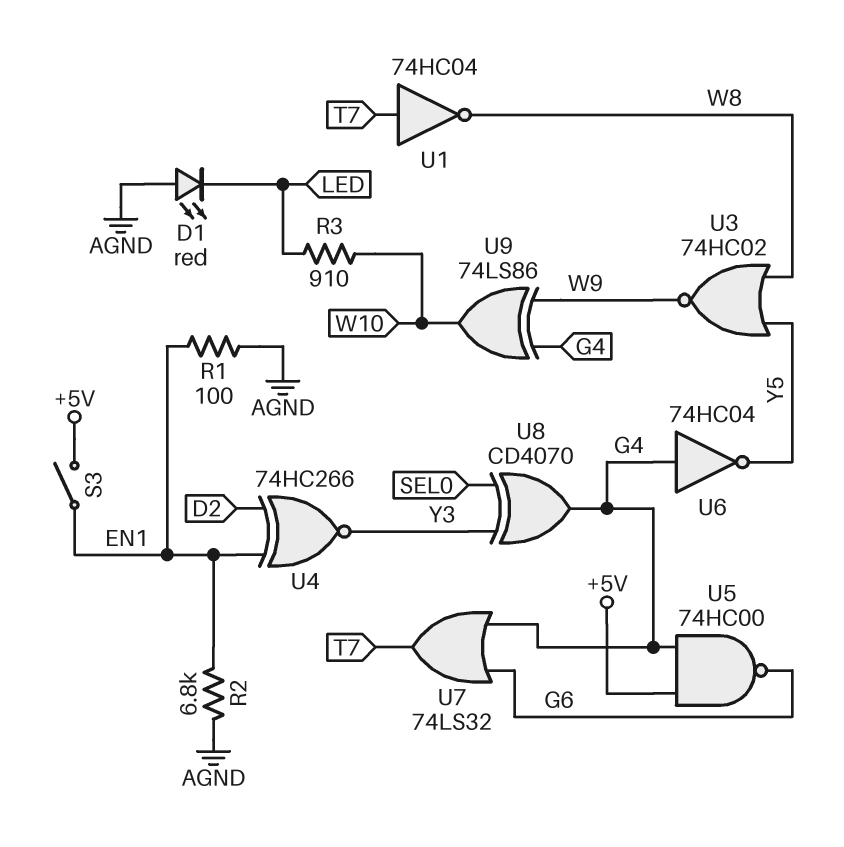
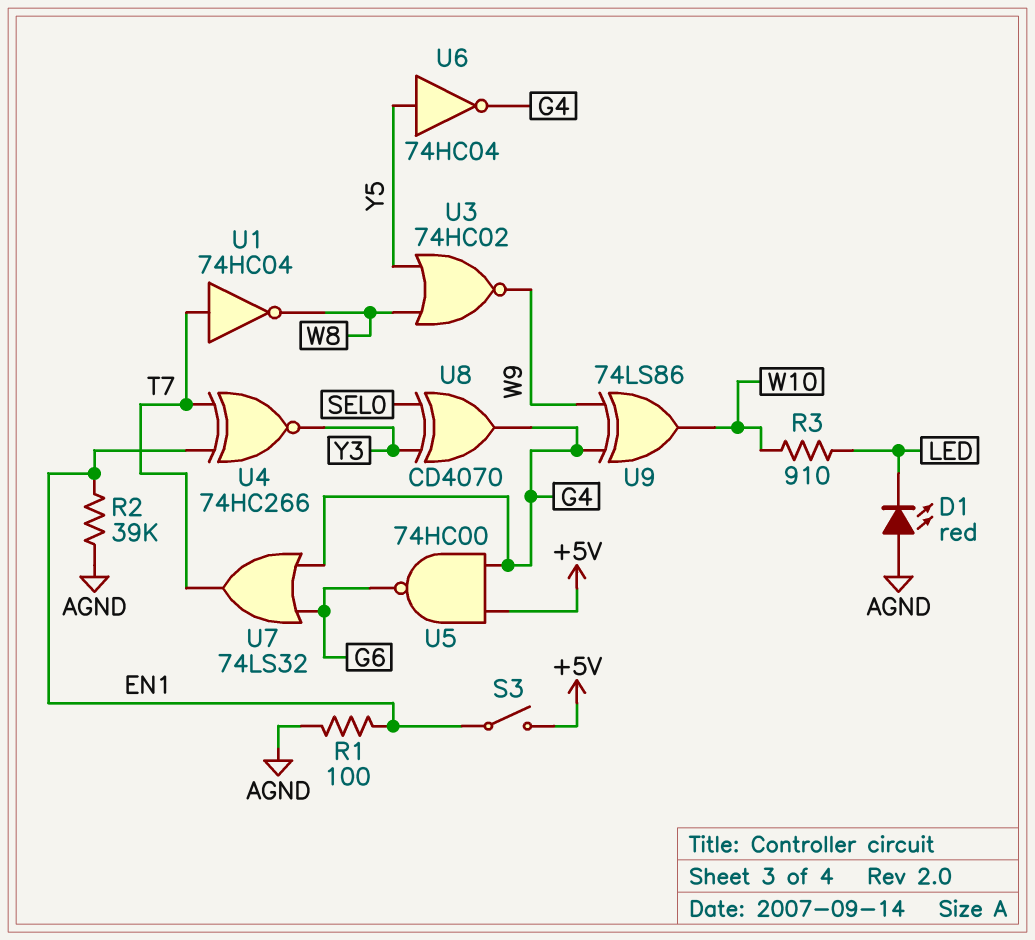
R2: 6.8k (AGND, EN1) -> 39k (AGND, EN1)
U4: XNOR 74HC266 (in D2, in EN1, out Y3) -> XNOR 74HC266 (in EN1, in T7, out Y3)
U6: NOT 74HC04 (in G4, out Y5) -> NOT 74HC04 (in Y5, out G4)

